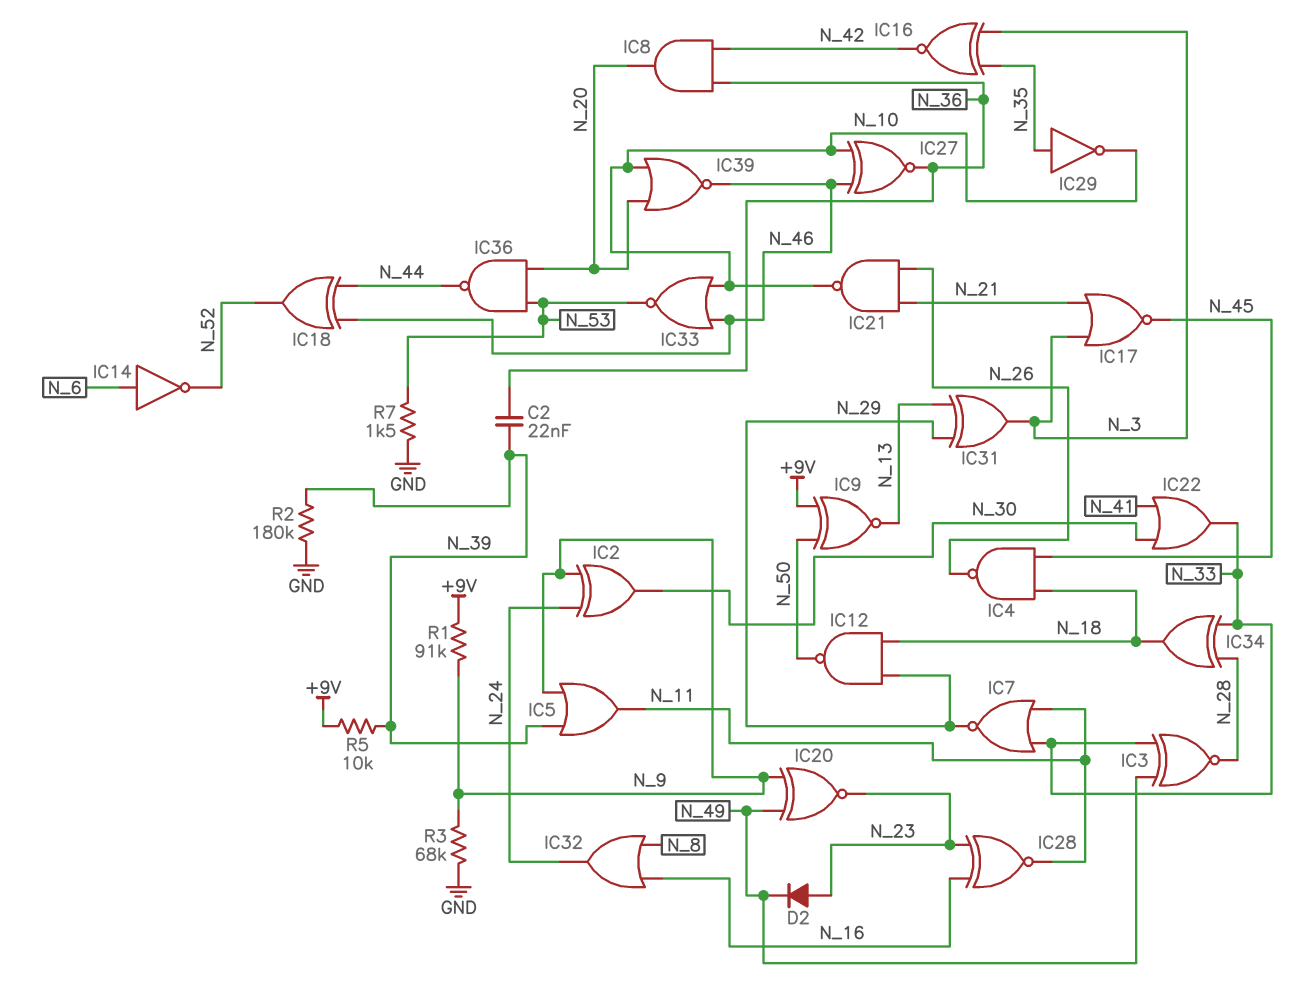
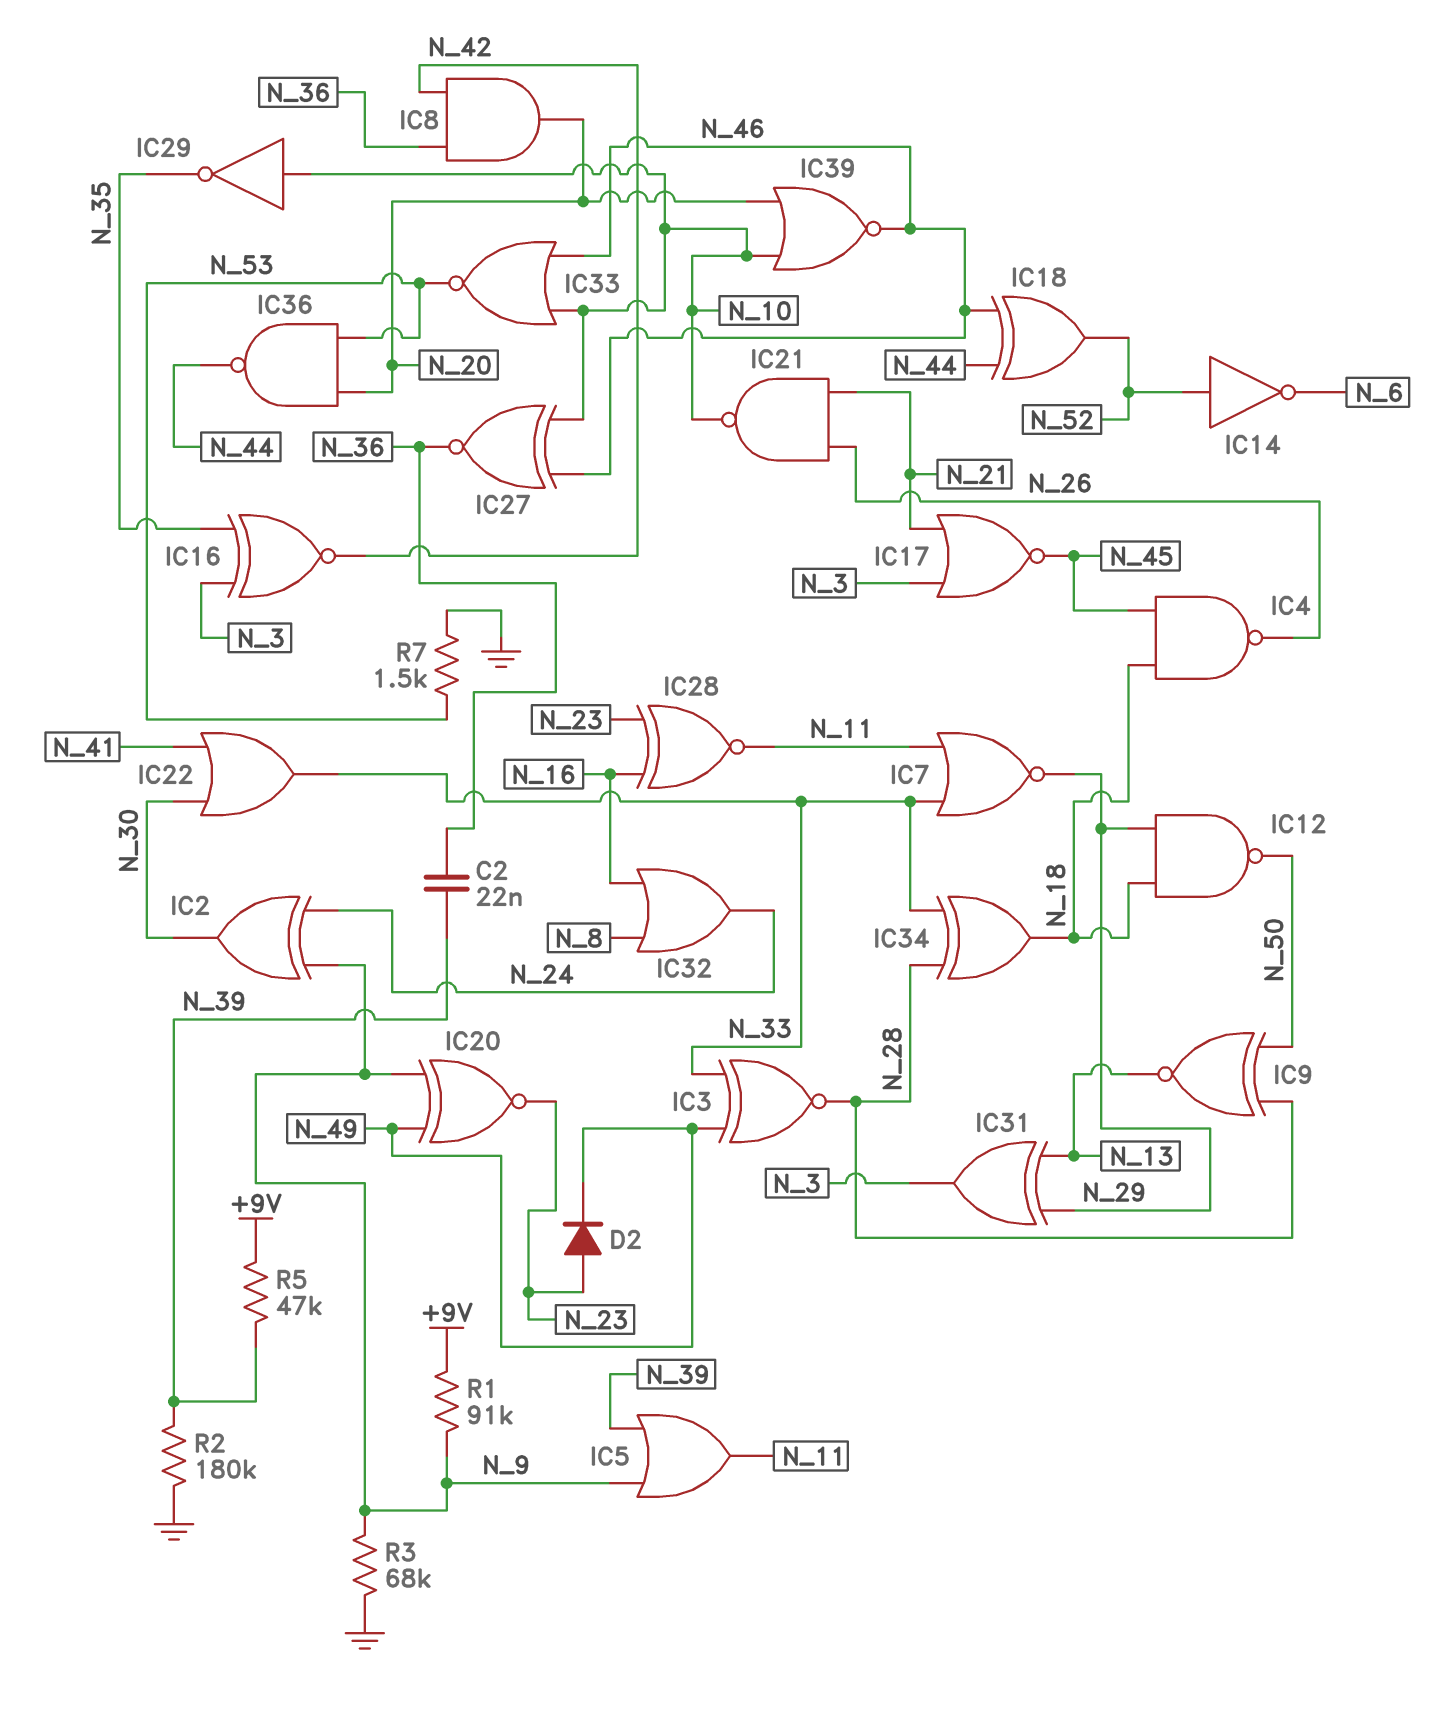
IC9: XNOR (in +9V, in N_50, out N_13) -> XNOR (in N_28, in N_50, out N_13)
IC14: NOT (in N_6, out N_52) -> NOT (in N_52, out N_6)
IC29: NOT (in N_35, out N_10) -> NOT (in N_10, out N_35)
R5: 10k (+9V, N_39) -> 47k (+9V, N_39)

